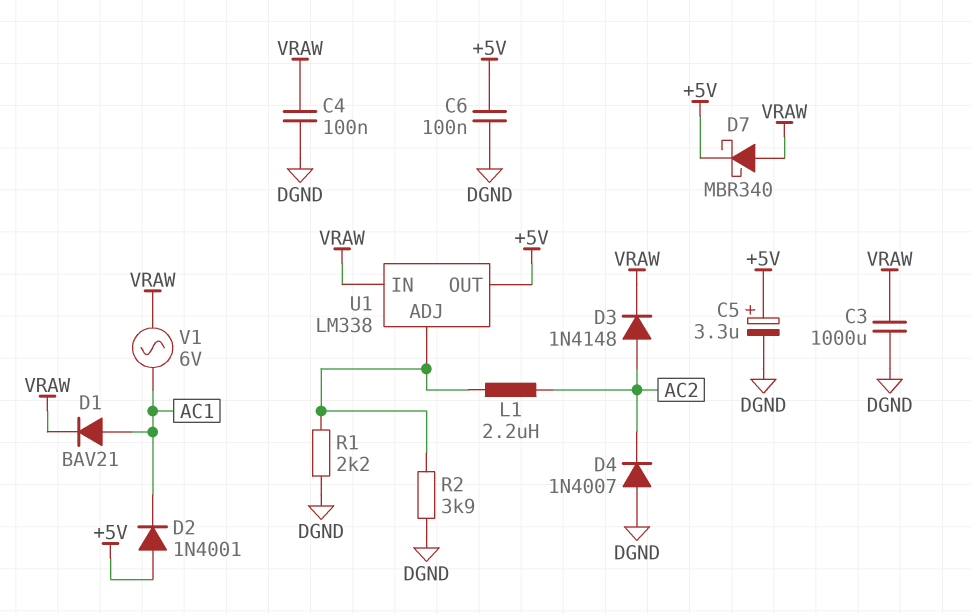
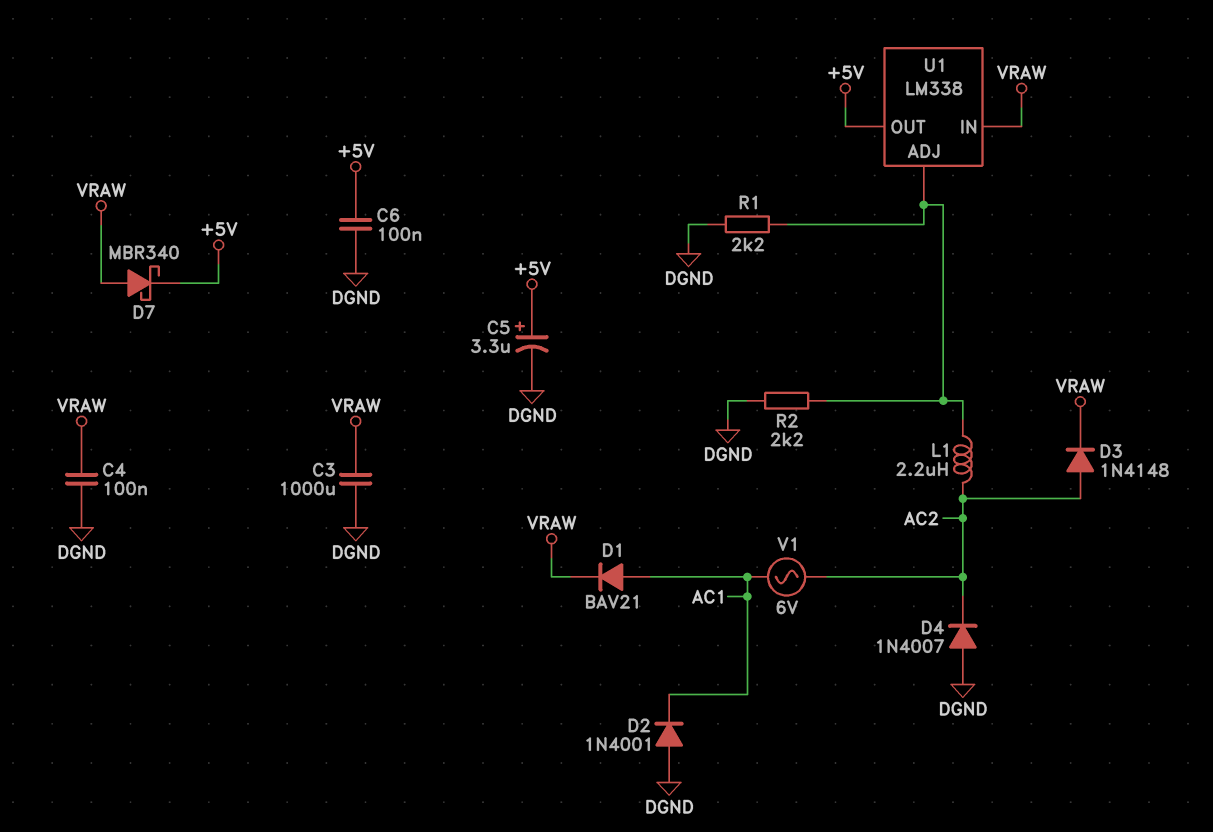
D2: diode 1N4001 (A +5V, K AC1) -> diode 1N4001 (A DGND, K AC1)
R2: 3.9k (DGND, U1/ADJ) -> 2.2k (DGND, U1/ADJ)
V1: AC 6V (AC1, VRAW) -> AC 6V (AC1, AC2)

